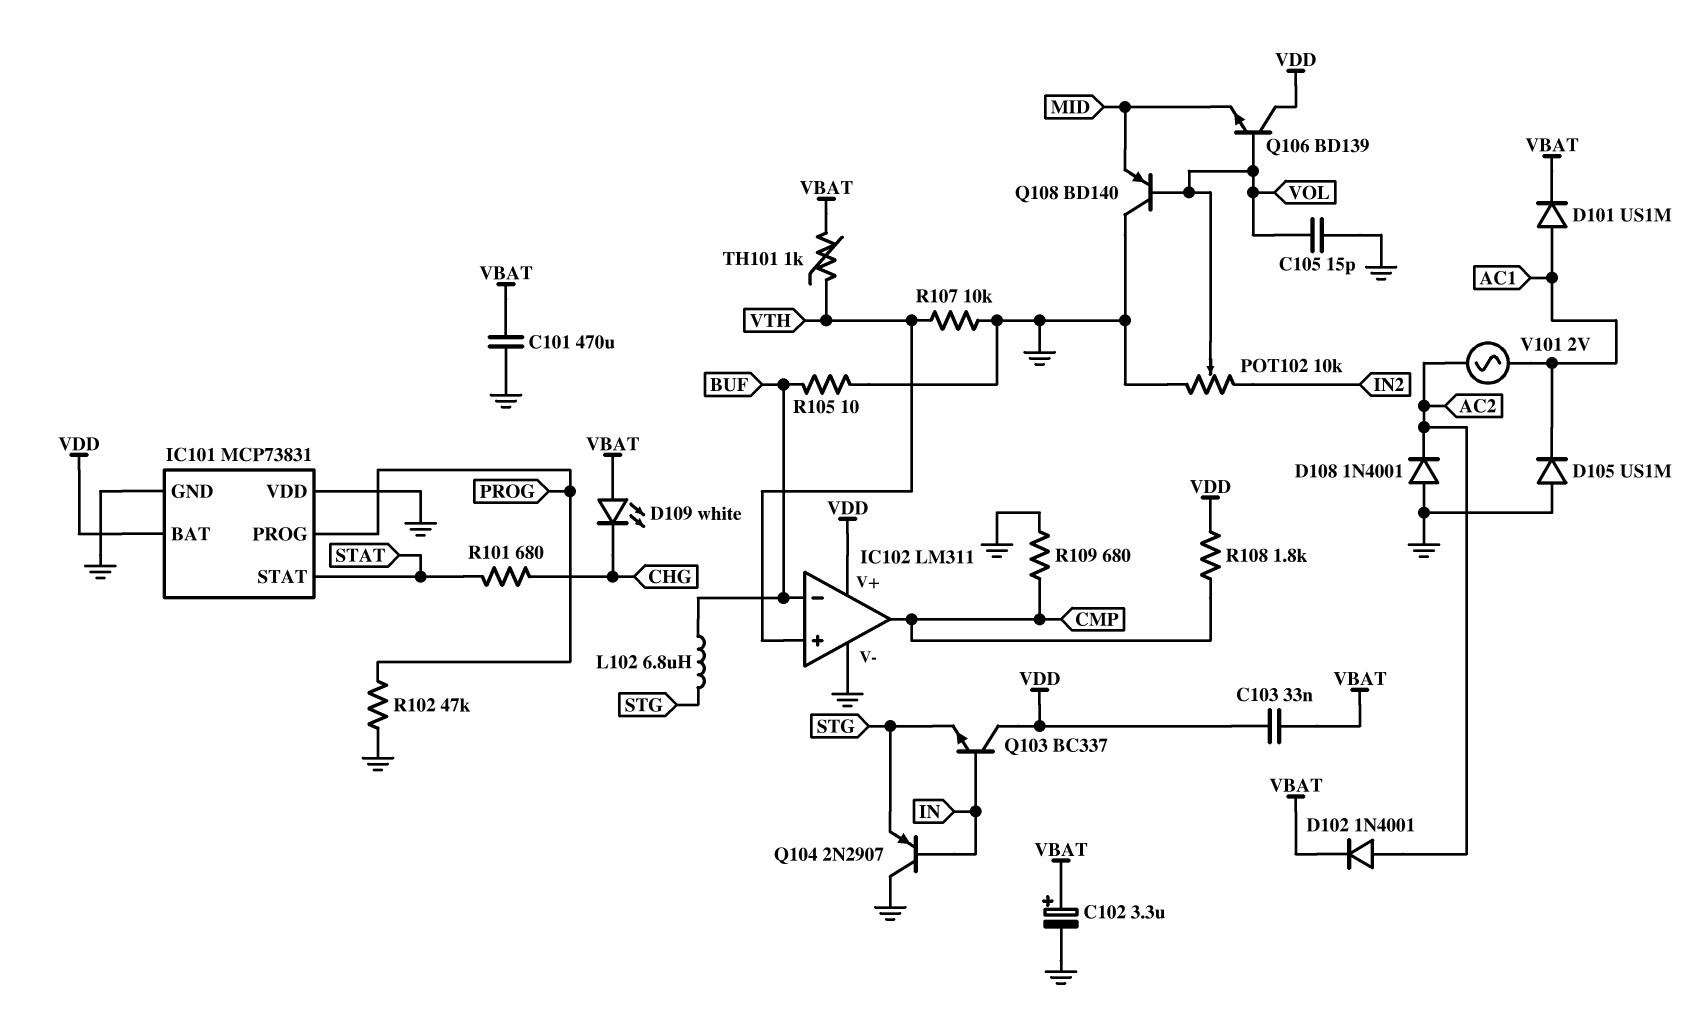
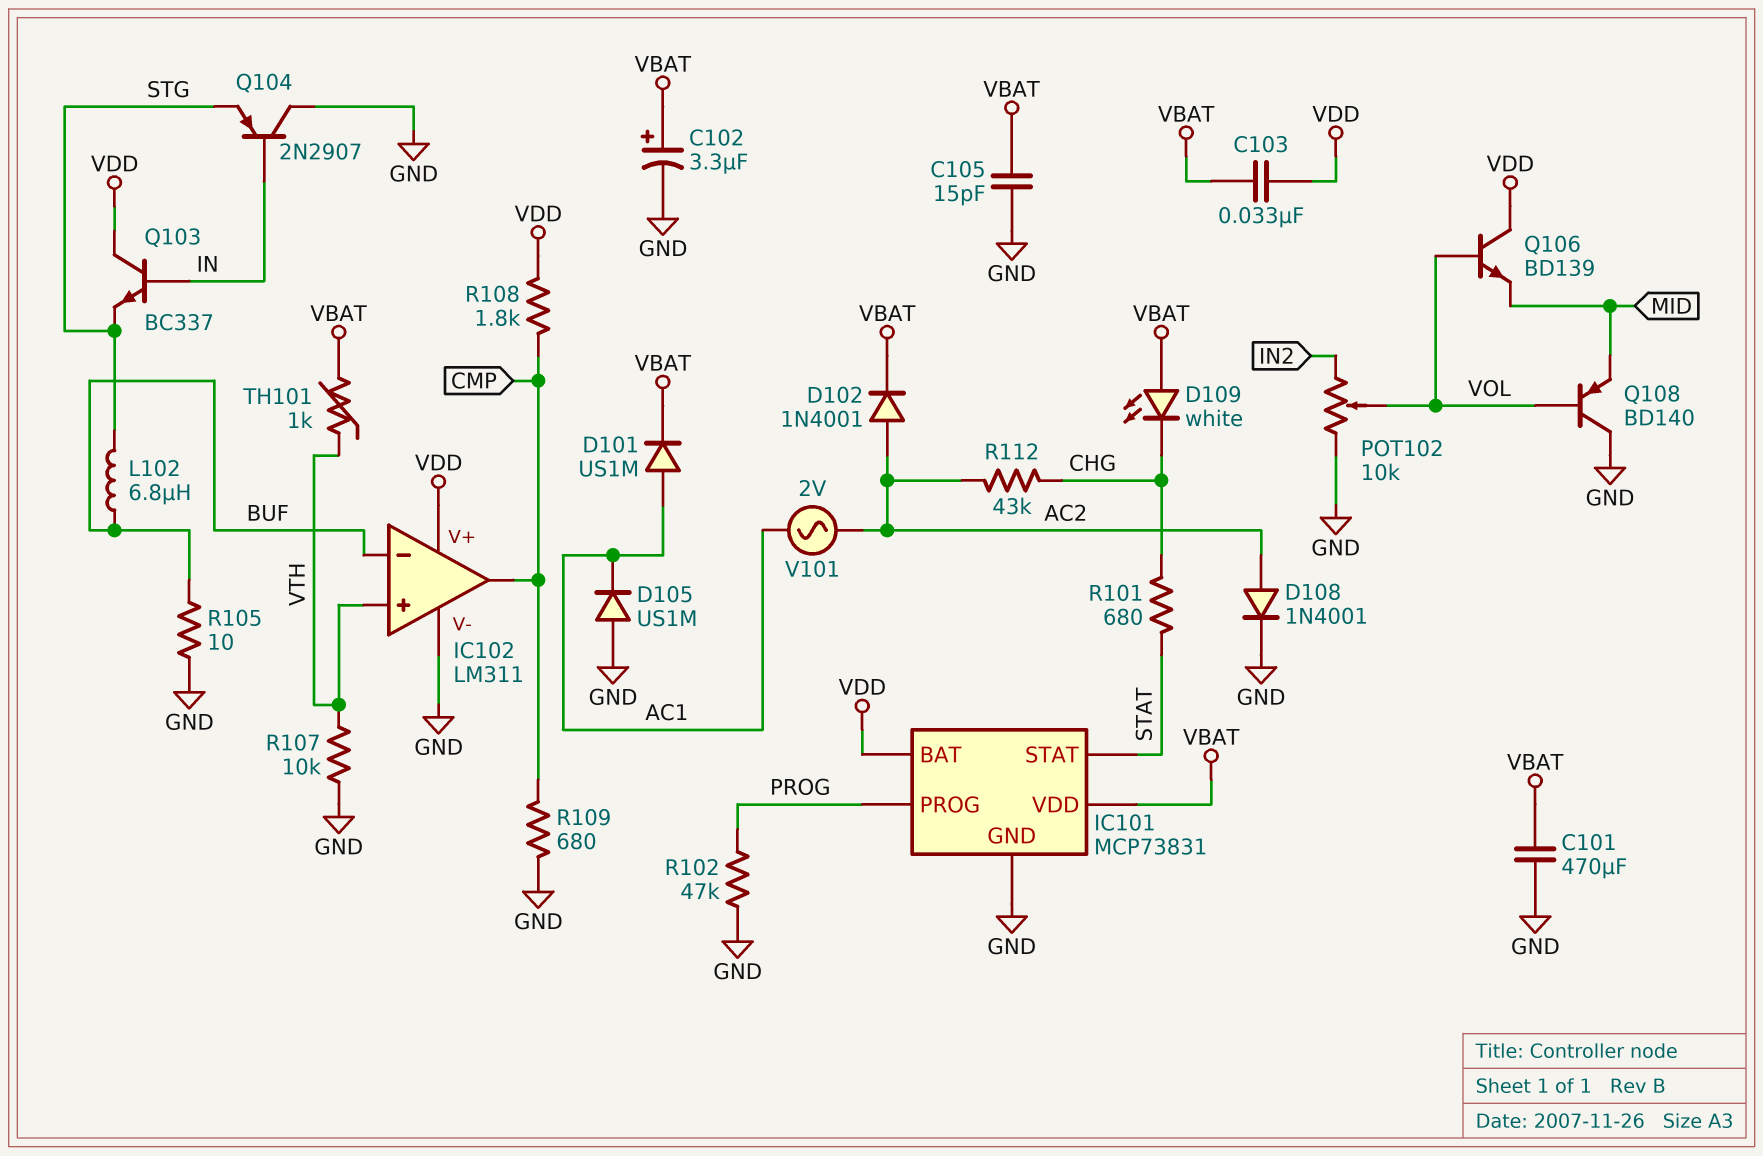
C105: 15pF (GND, VOL) -> 15pF (GND, VBAT)
D108: diode 1N4001 (A GND, K AC2) -> diode 1N4001 (A AC2, K GND)
IC101 pin VDD: GND -> VBAT
R112: none -> 43k (AC2, CHG)

